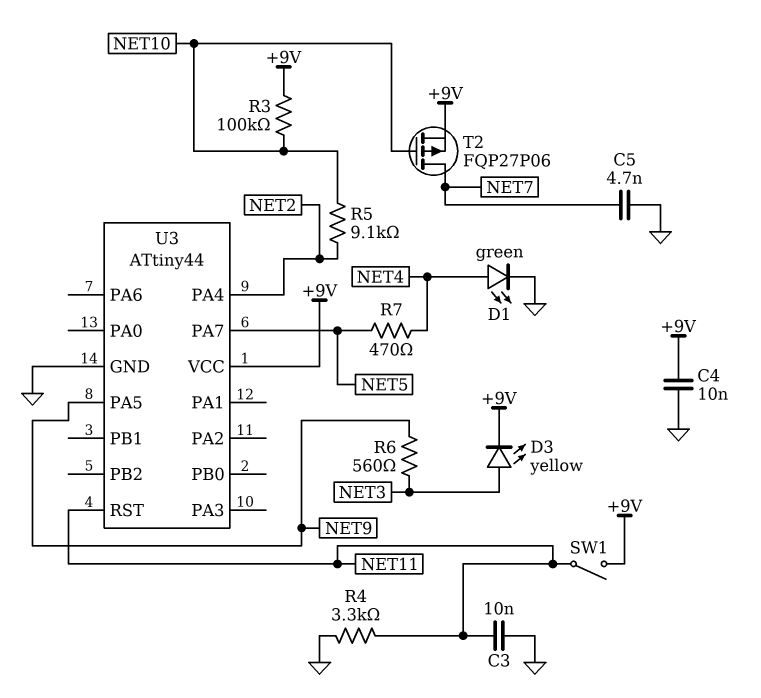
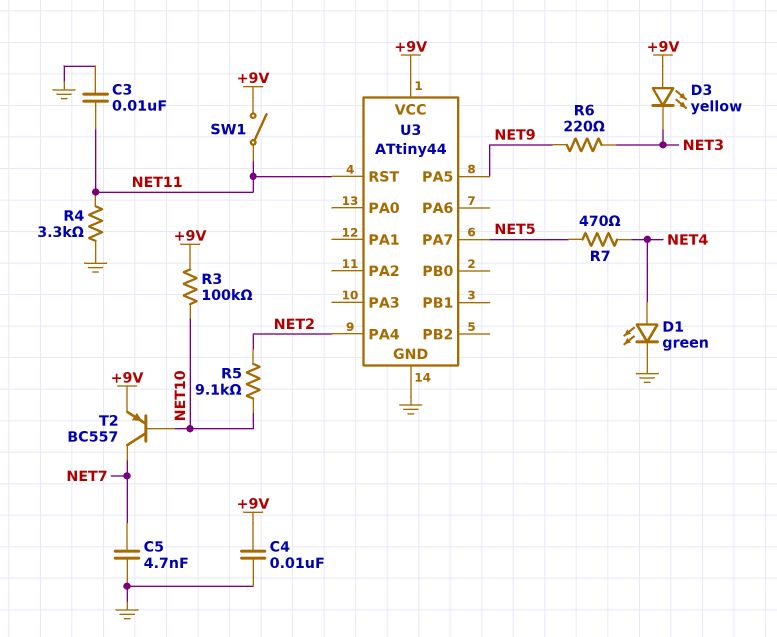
D3: LED yellow (A NET3, K +9V) -> LED yellow (A +9V, K NET3)
R6: 560 (NET3, NET9) -> 220 (NET3, NET9)
T2: PMOS FQP27P06 (G NET10, D NET7, S +9V) -> PNP BC557 (B NET10, C NET7, E +9V)

